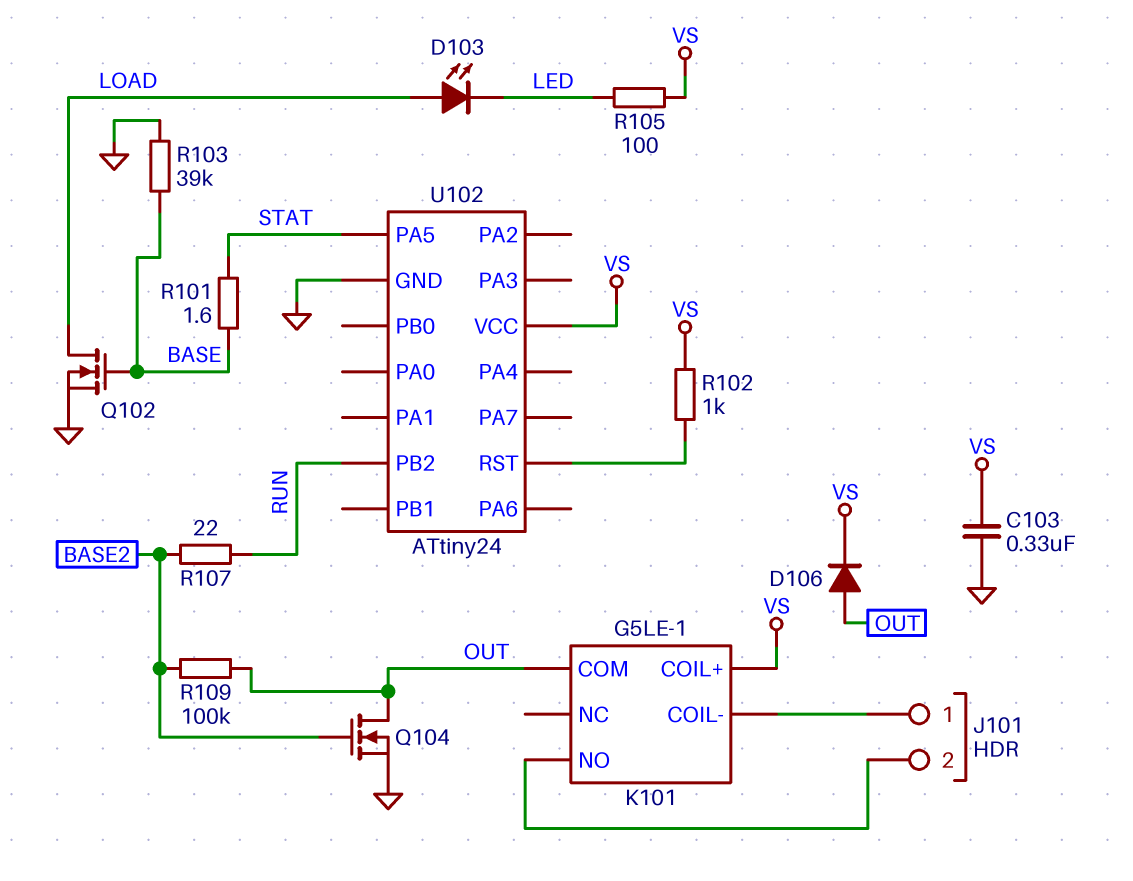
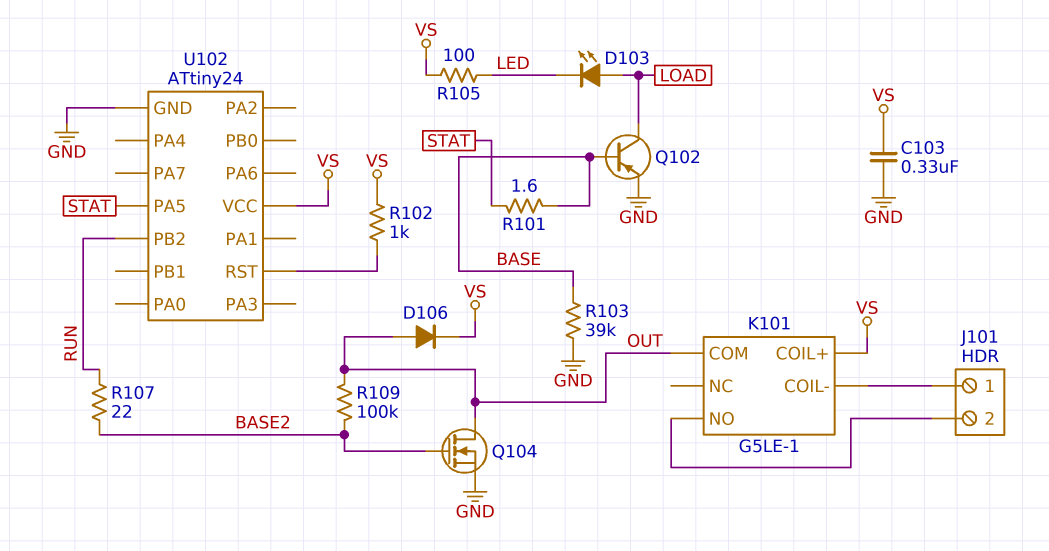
Q102: NMOS (G BASE, D LOAD, S GND) -> PNP (B BASE, C LOAD, E GND)

